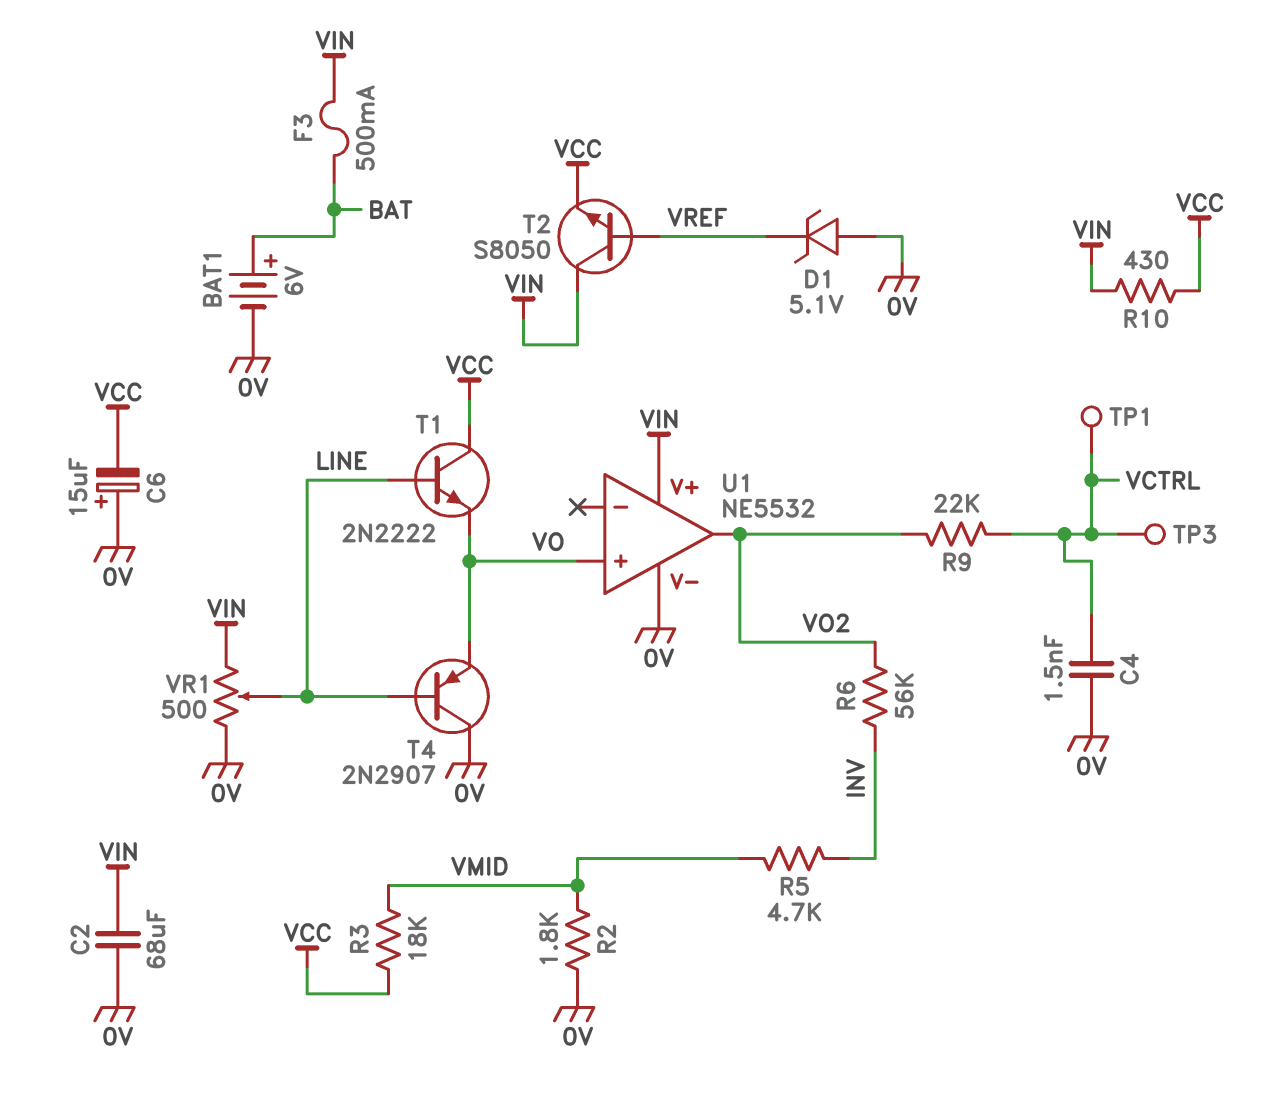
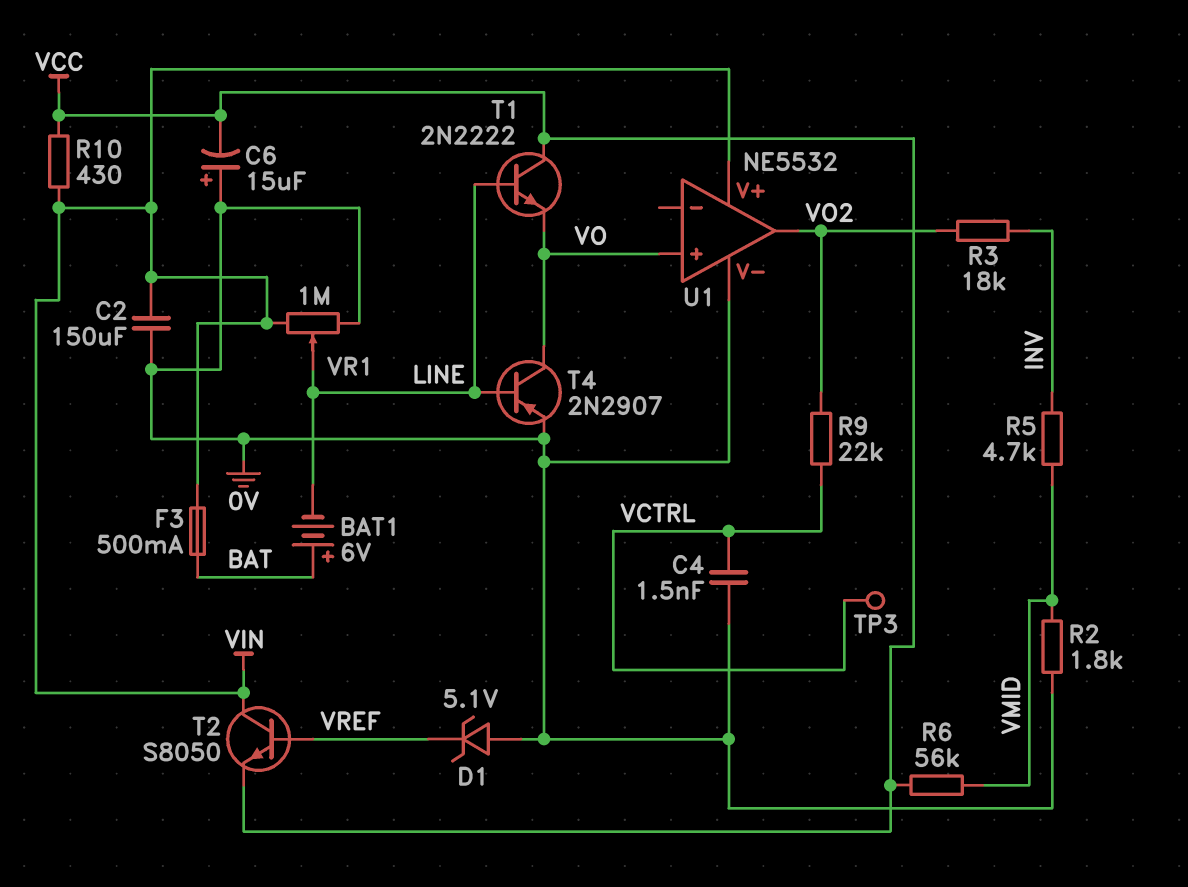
BAT1: 6V (plus BAT, minus 0V) -> 6V (plus BAT, minus LINE)
C2: 68uF (0V, VIN) -> 150uF (0V, VIN)
R3: 18k (VCC, VMID) -> 18k (INV, VO2)
R6: 56k (INV, VO2) -> 56k (VCC, VMID)
T4: PNP 2N2907 (B LINE, C 0V, E VO) -> PNP 2N2907 (B LINE, C VO, E 0V)
TP1: test point (VCTRL) -> none
VR1: 500 (0V, VIN, wiper LINE) -> 1M (0V, VIN, wiper LINE)

